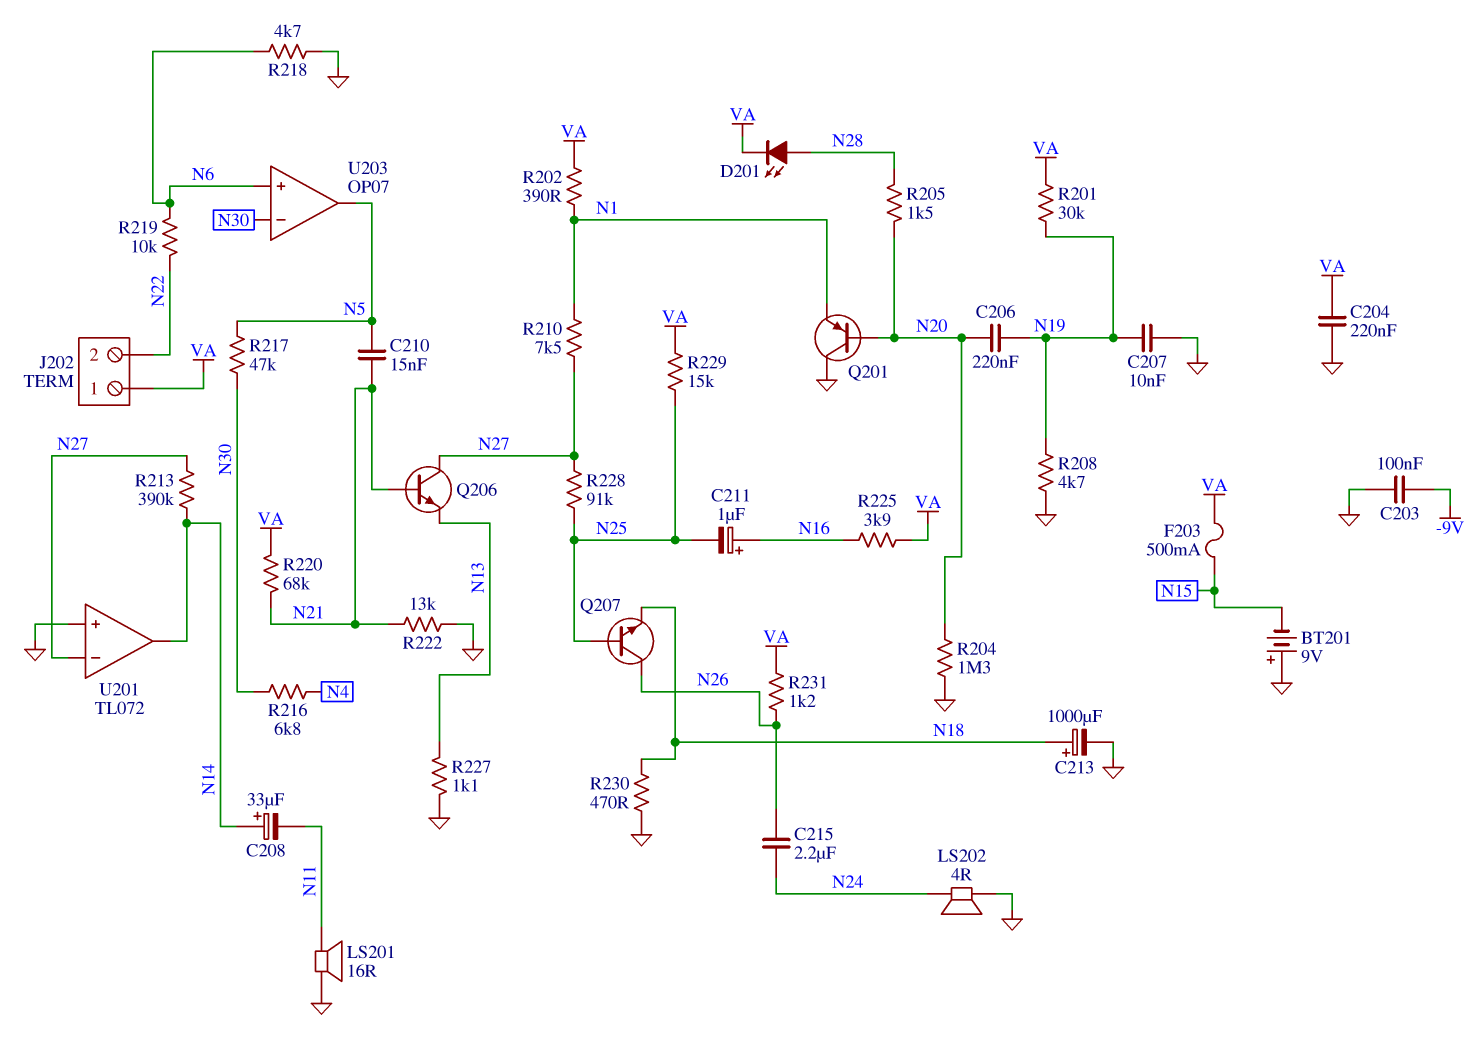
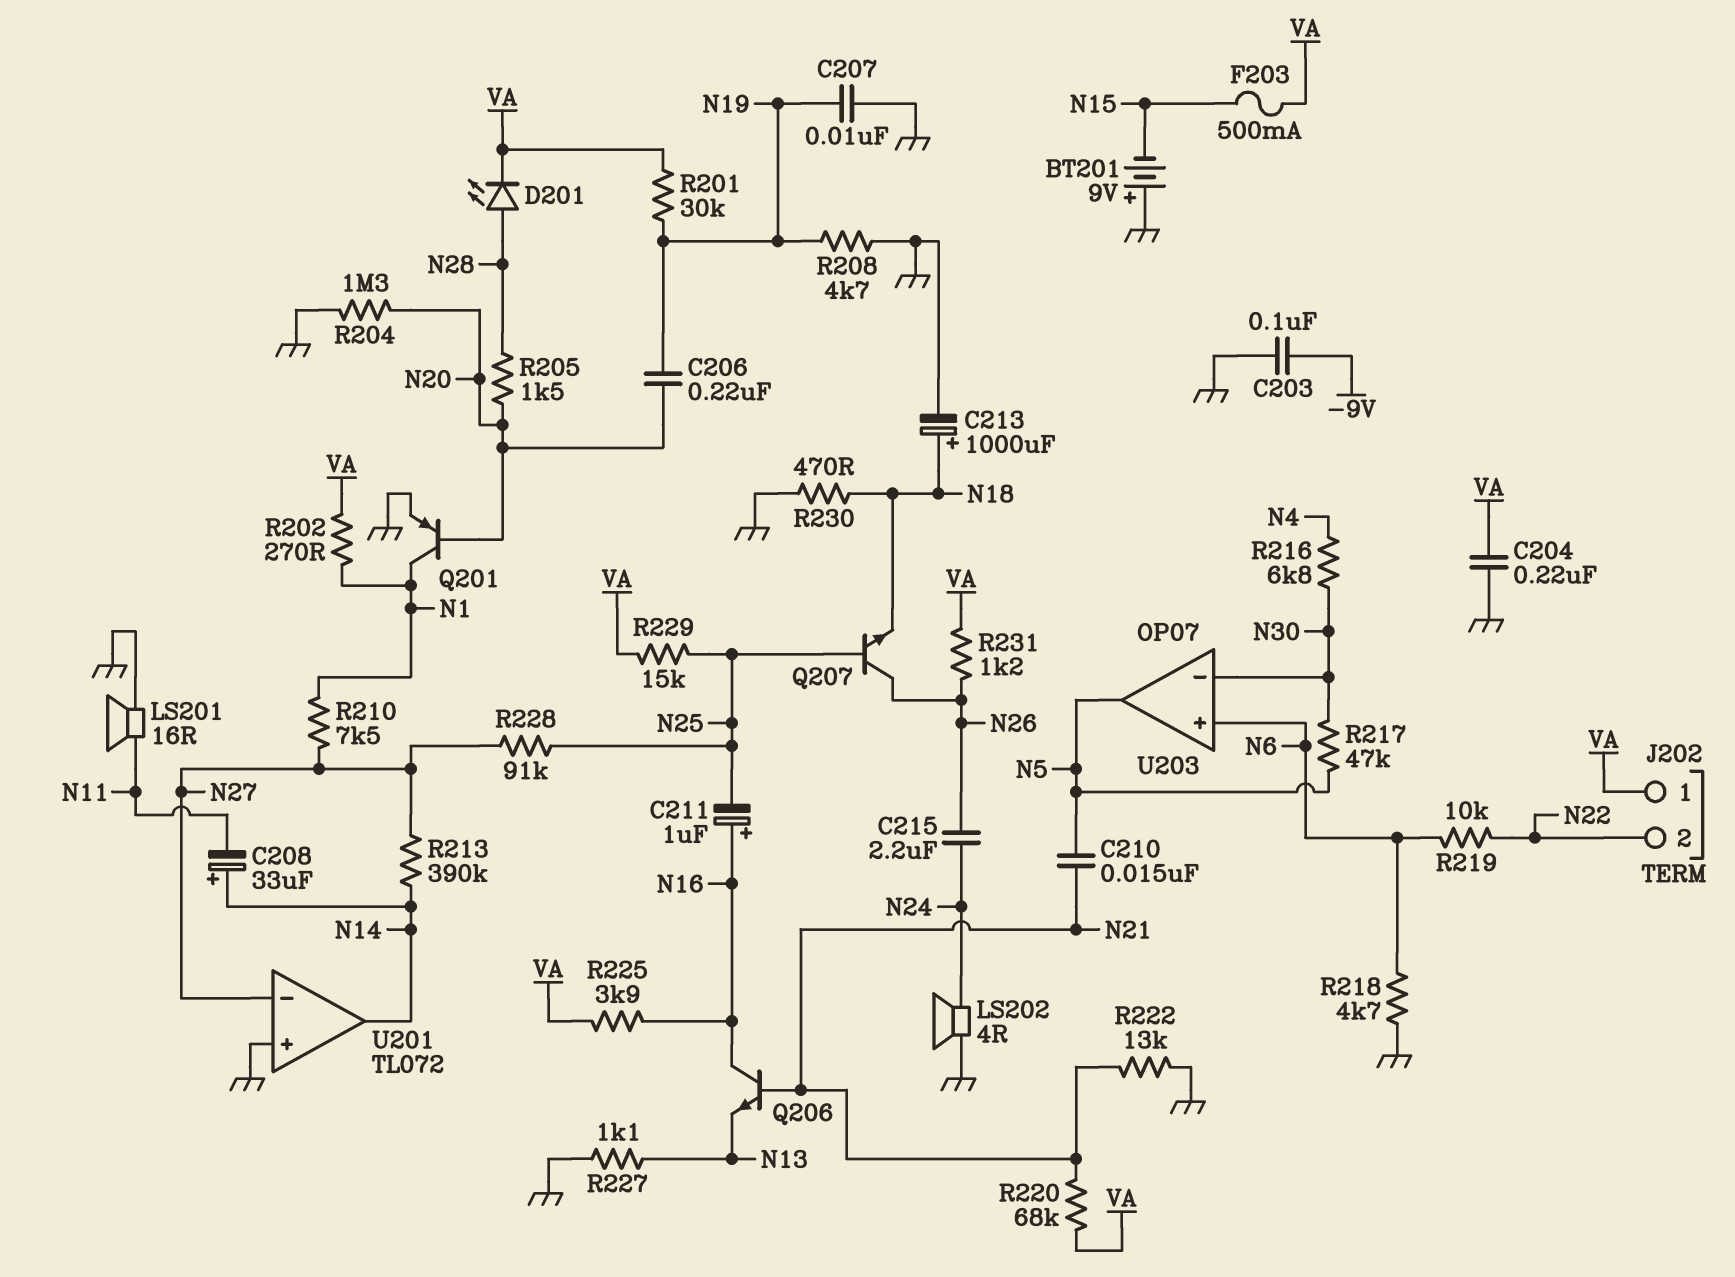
Q201: PNP (B N20, C GND, E N1) -> PNP (B N20, C N1, E GND)
Q206: NPN (B N21, C N27, E N13) -> NPN (B N21, C N16, E N13)
R202: 390 (N1, VA) -> 270 (N1, VA)

